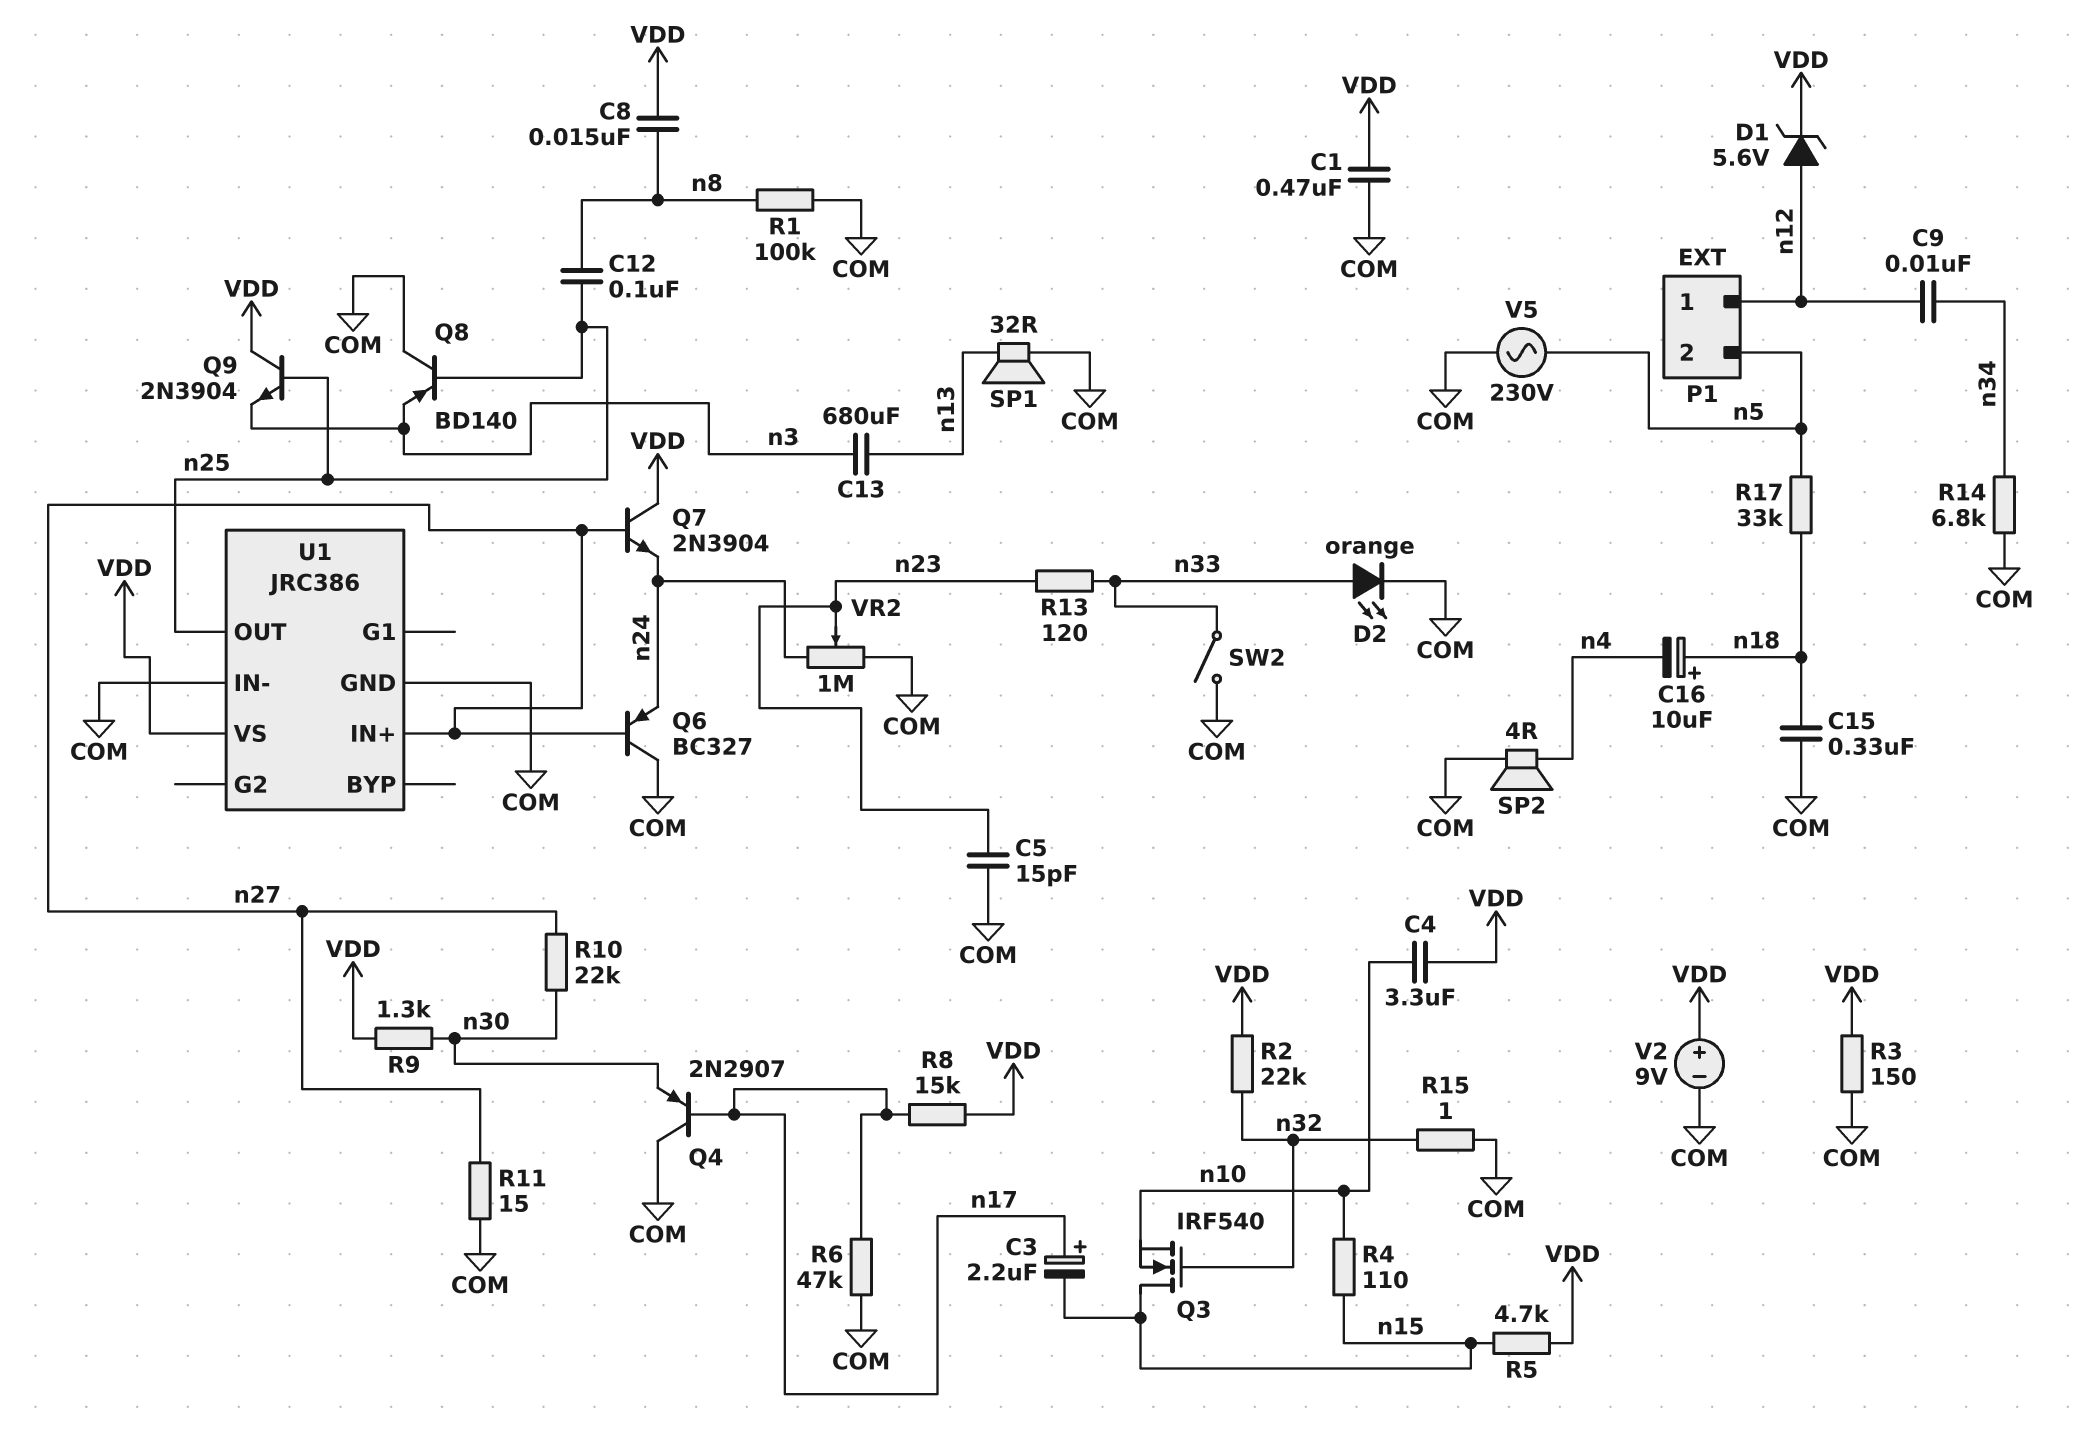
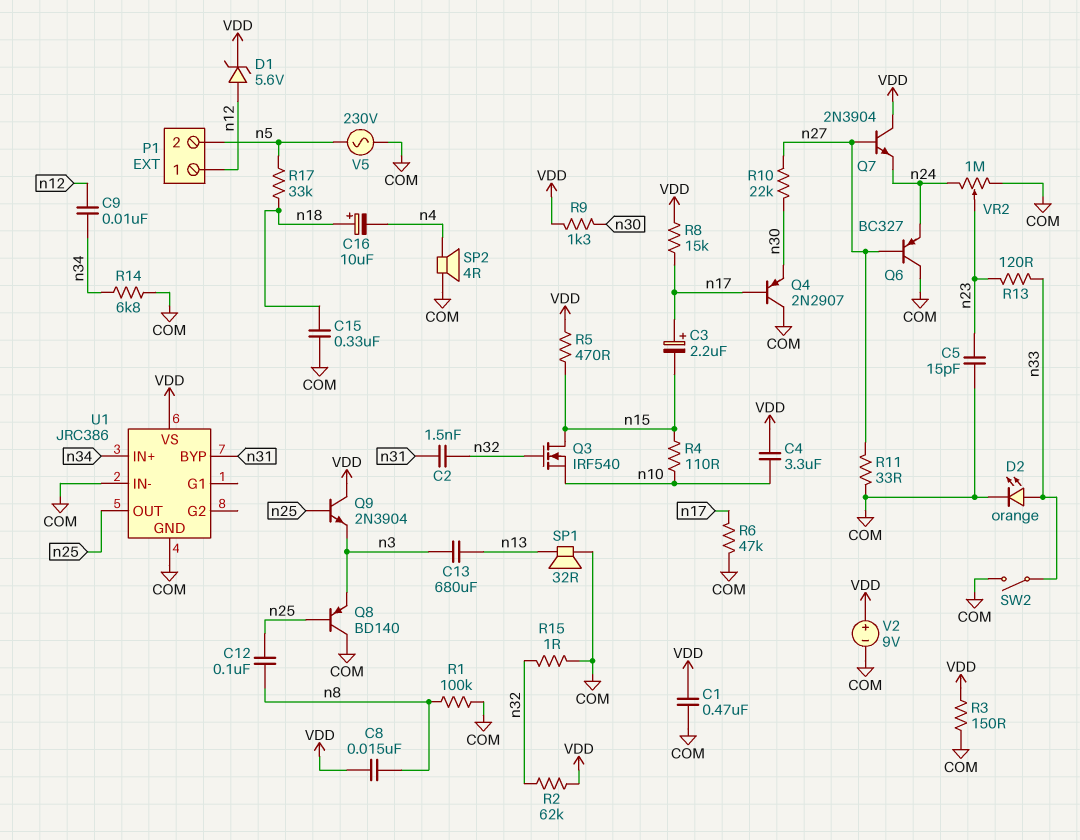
C2: none -> 1.5nF (n31, n32)
R2: 22k (VDD, n32) -> 62k (VDD, n32)
R5: 4.7k (VDD, n15) -> 470 (VDD, n15)
R11: 15 (COM, n27) -> 33 (COM, n27)
U1 pin BYP: none -> n31
U1 pin IN+: n27 -> n34

